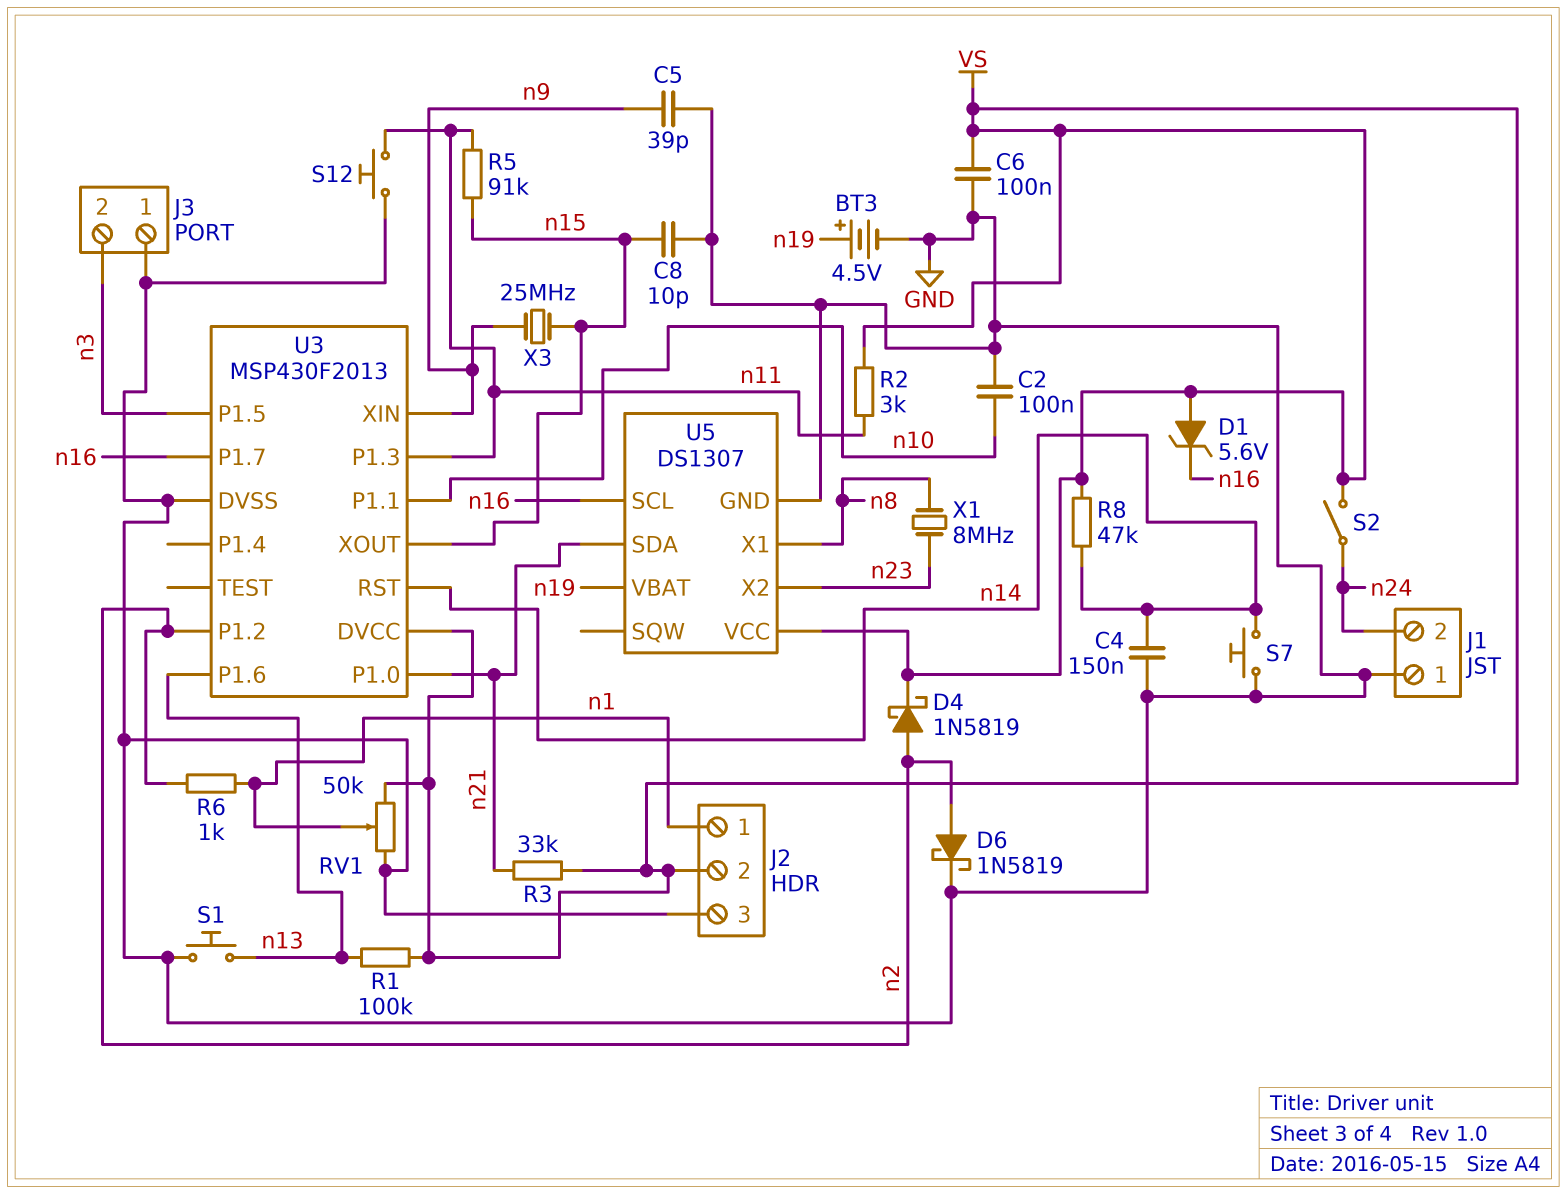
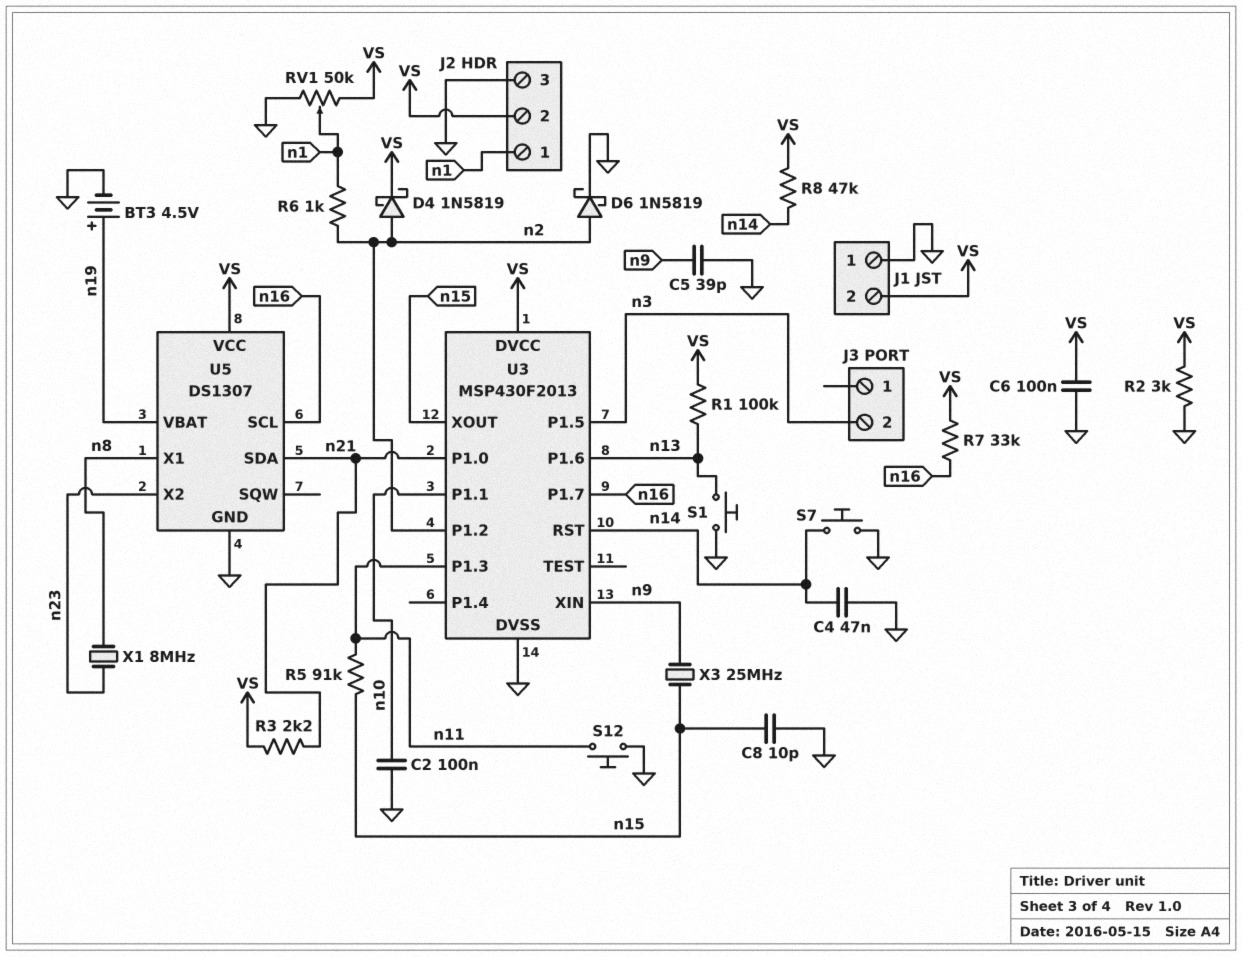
C4: 150nF (GND, n14) -> 47nF (GND, n14)
D1: zener 5.6V (A VS, K n16) -> none
J1 pin 2: n24 -> VS
J3 pin 1: GND -> none
R2: 3k (VS, n11) -> 3k (GND, VS)
R3: 33k (VS, n21) -> 2.2k (VS, n21)
R7: none -> 33k (VS, n16)
S2: switch (VS, n24) -> none

